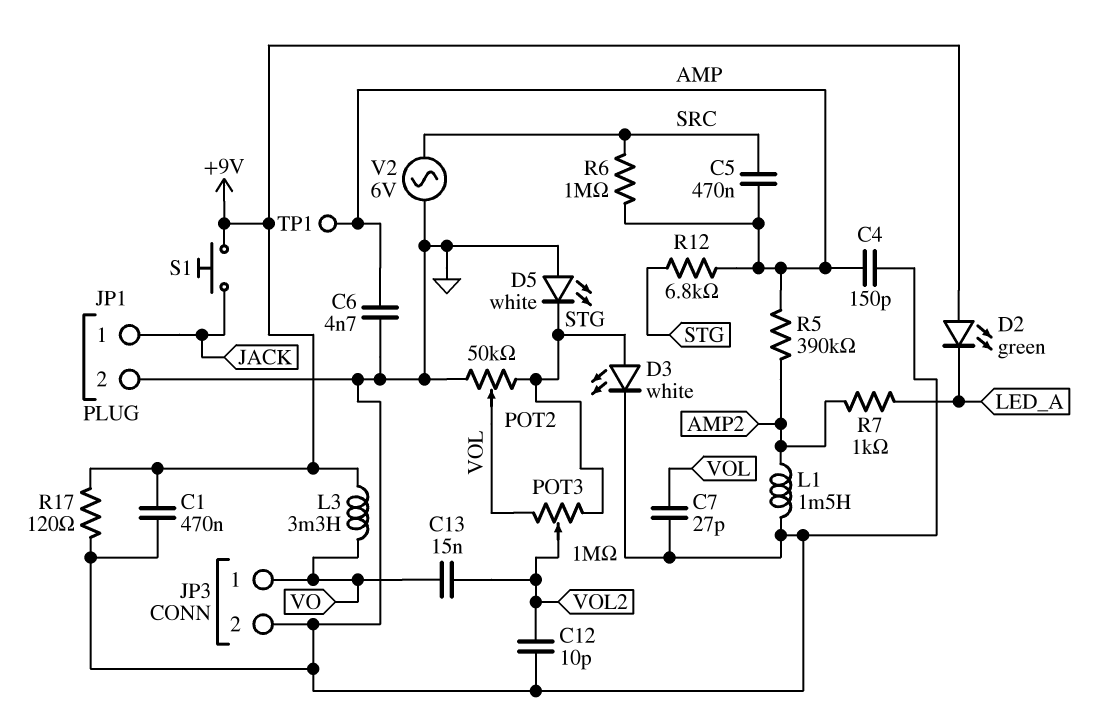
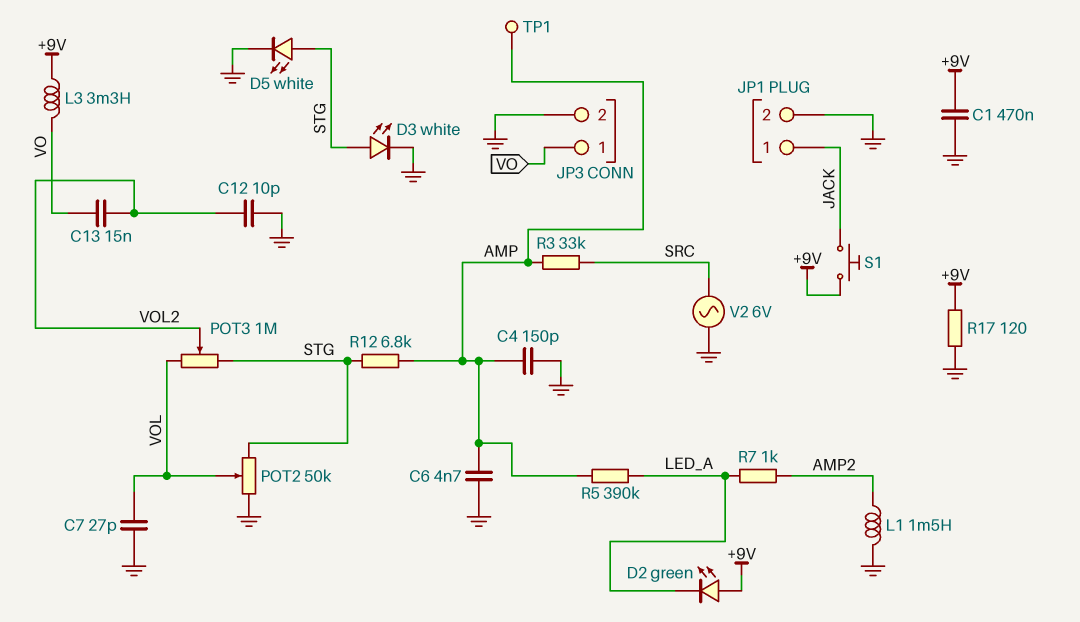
C5: 470nF (AMP, SRC) -> none
D5: LED white (A GND, K STG) -> LED white (A STG, K GND)
R3: none -> 33k (AMP, SRC)
R5: 390k (AMP, AMP2) -> 390k (AMP, LED_A)
R6: 1M (AMP, SRC) -> none

